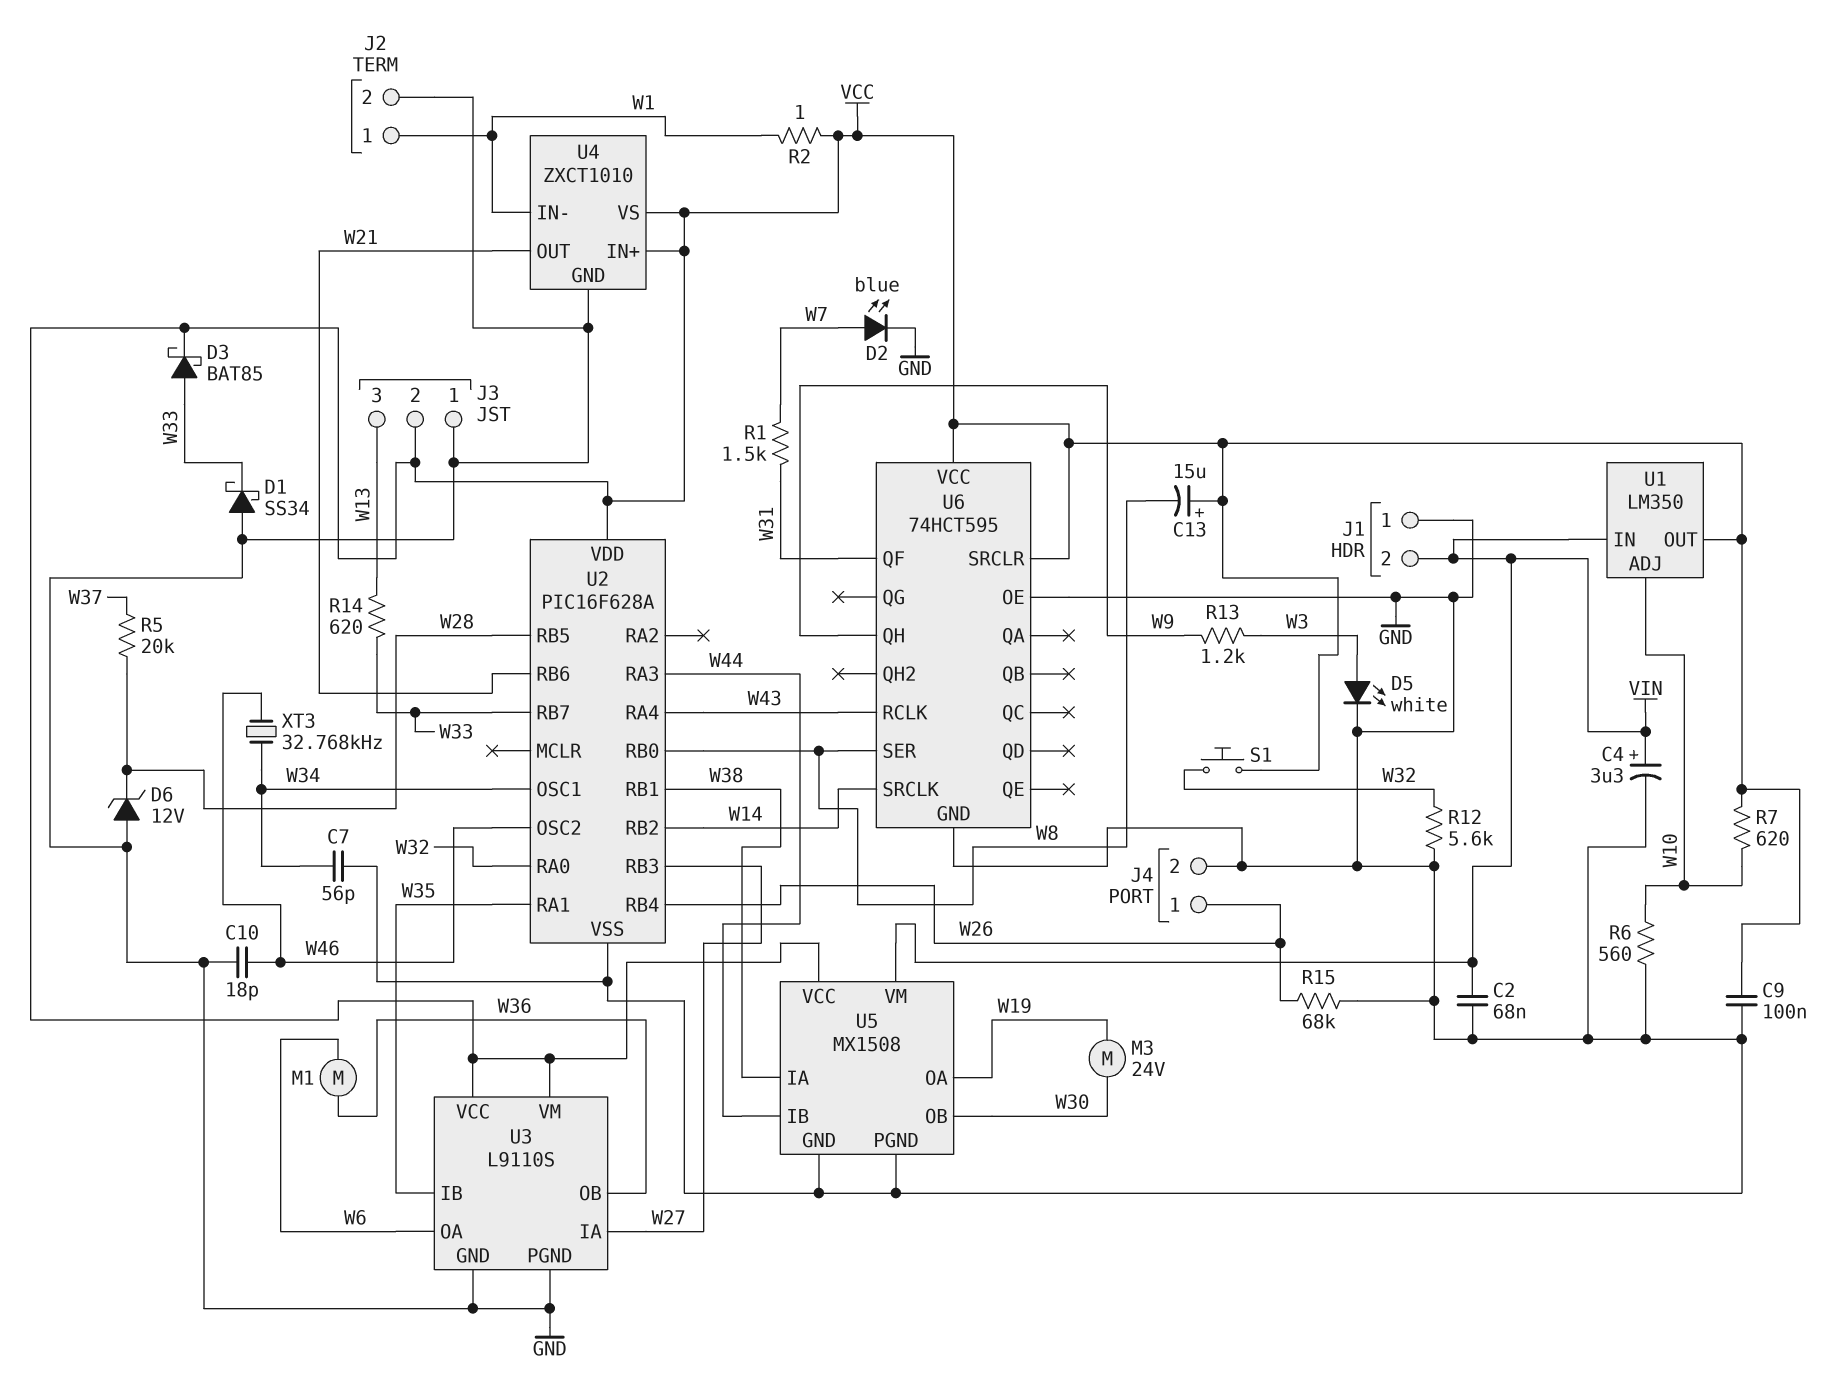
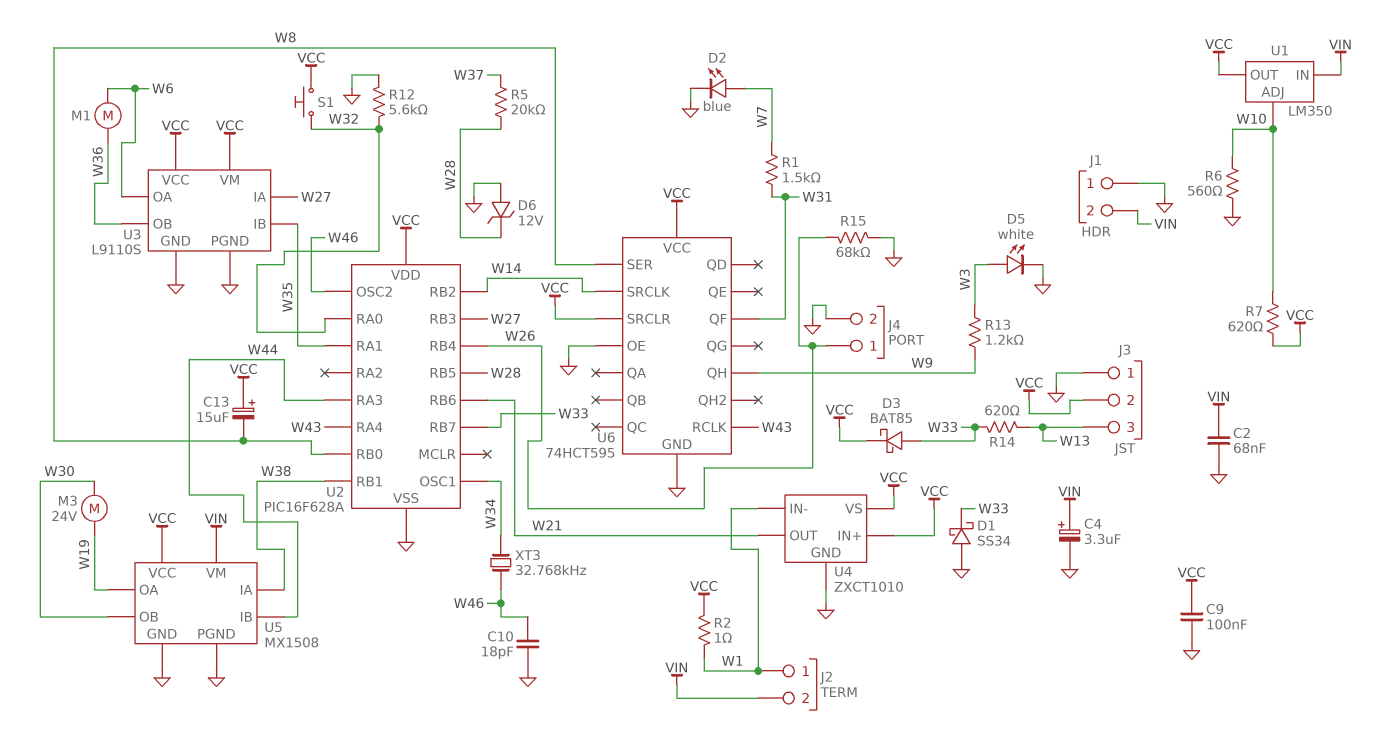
C7: 56pF (GND, W34) -> none
J2 pin 2: GND -> VIN

